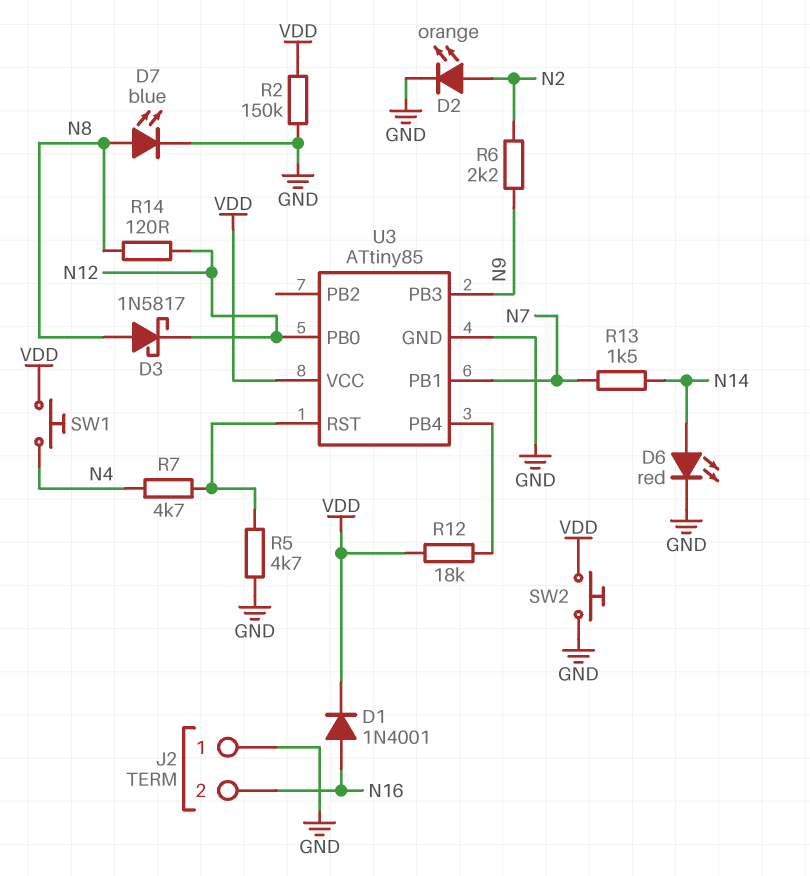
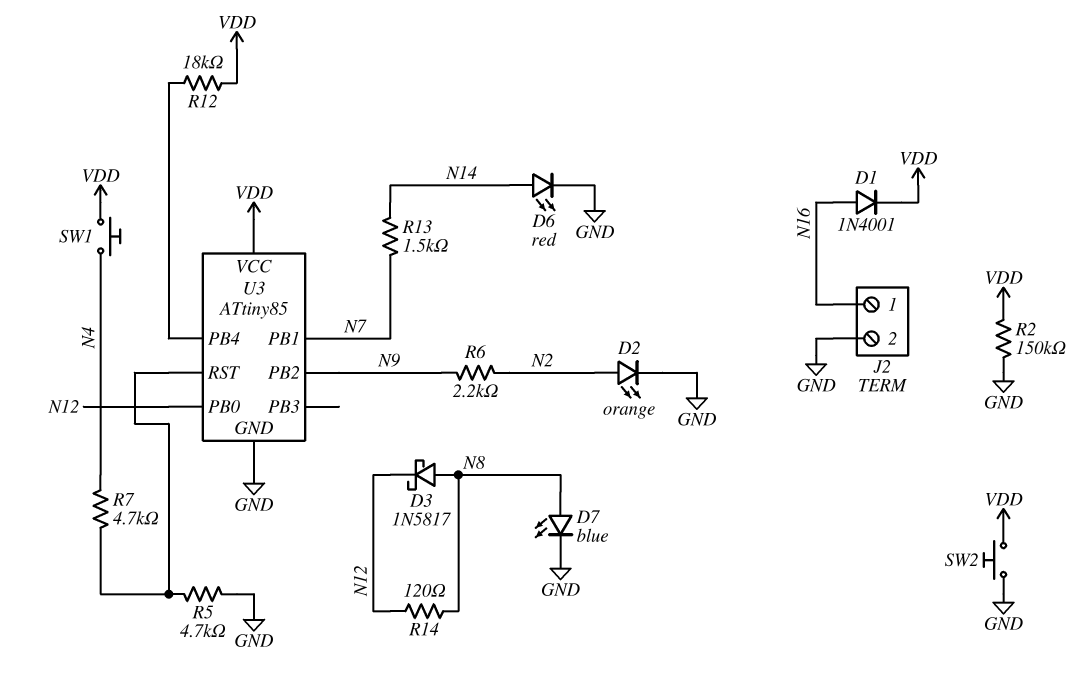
J2 pin 1: GND -> N16
J2 pin 2: N16 -> GND
U3 pin PB2: none -> N9
U3 pin PB3: N9 -> none

